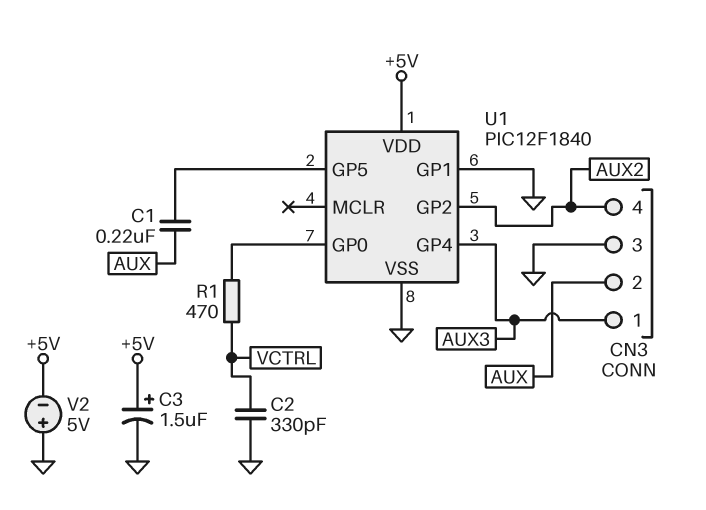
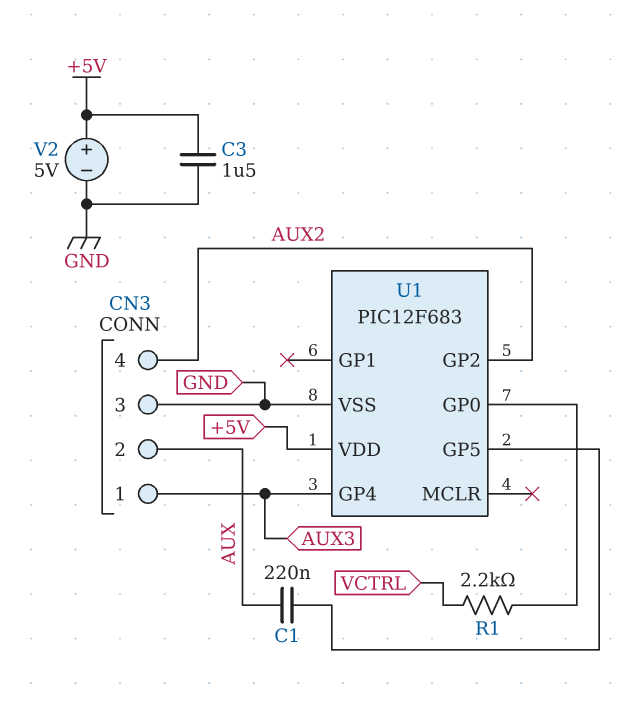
C2: 330pF (GND, VCTRL) -> none
C3: 1.5uF (plus +5V, minus GND) -> 1.5uF (+5V, GND)
R1: 470 (U1/GP0, VCTRL) -> 2.2k (U1/GP0, VCTRL)
U1: PIC12F1840 -> PIC12F683
U1 pin GP1: GND -> none
V2: 5V (plus GND, minus +5V) -> 5V (plus +5V, minus GND)

